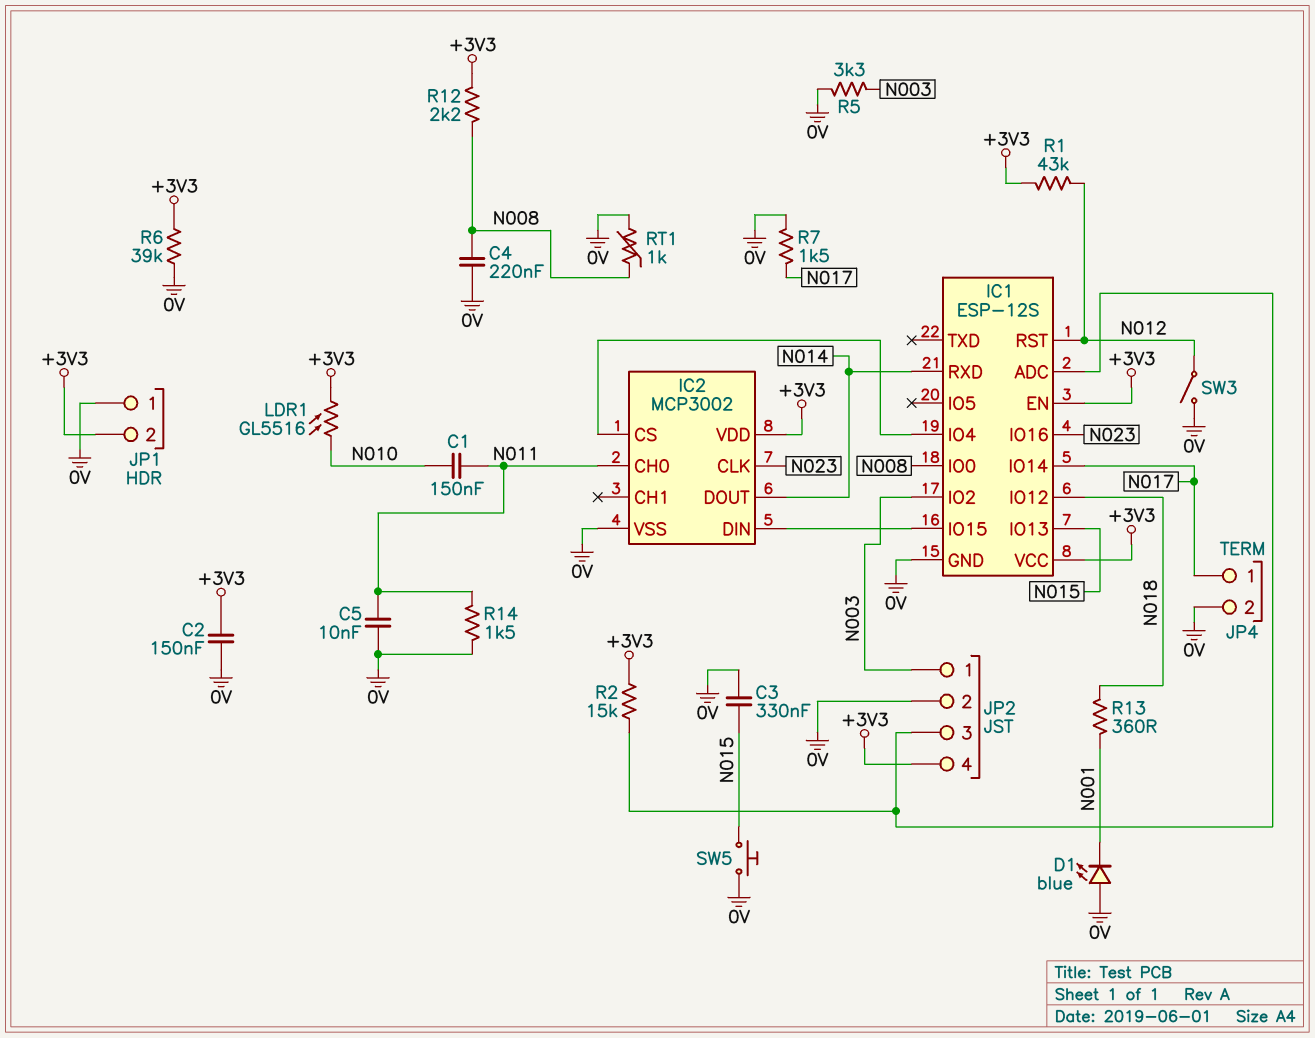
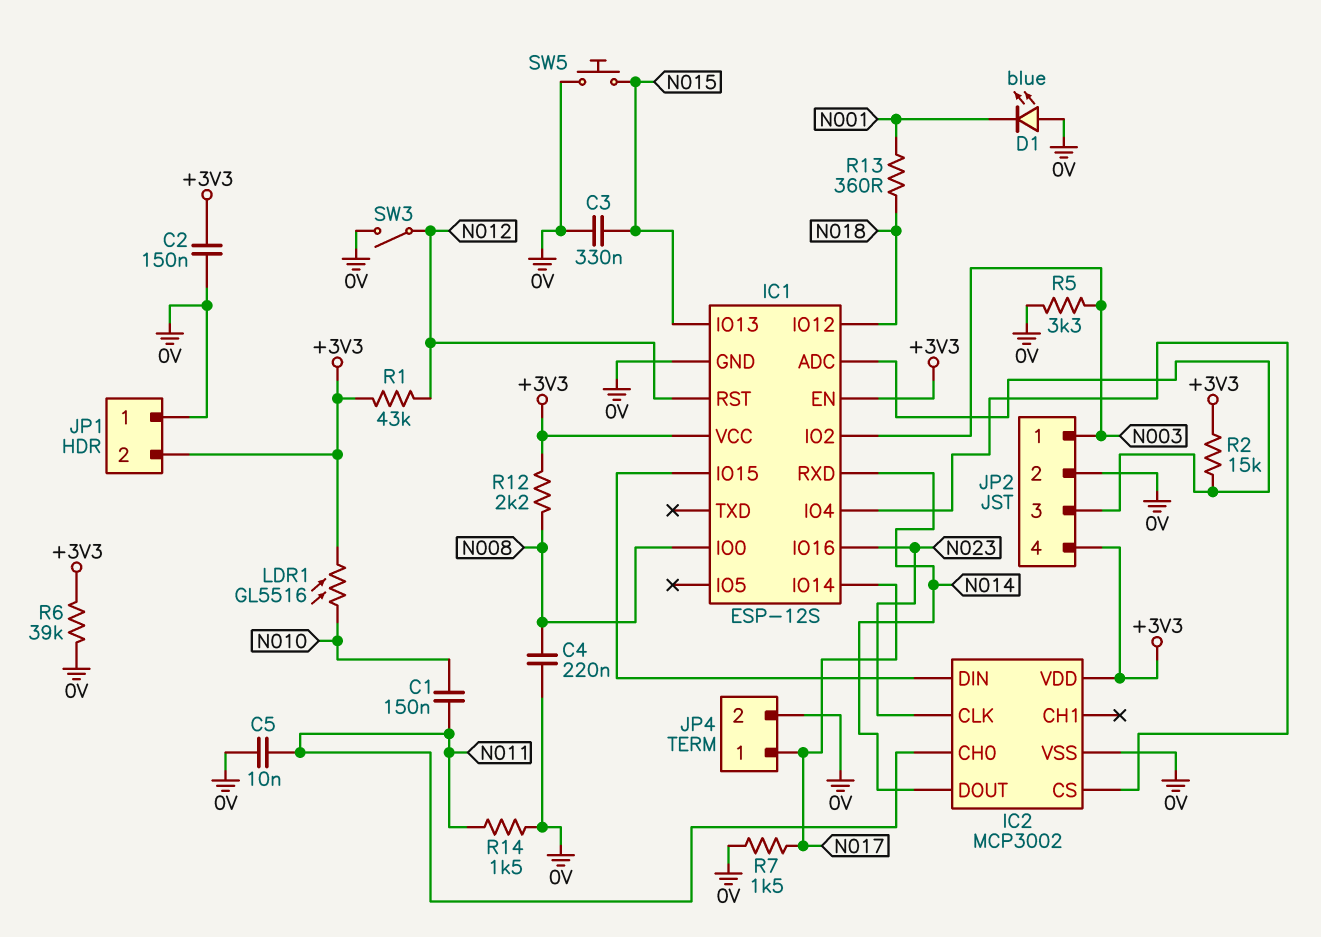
RT1: 1k (0V, N008) -> none

